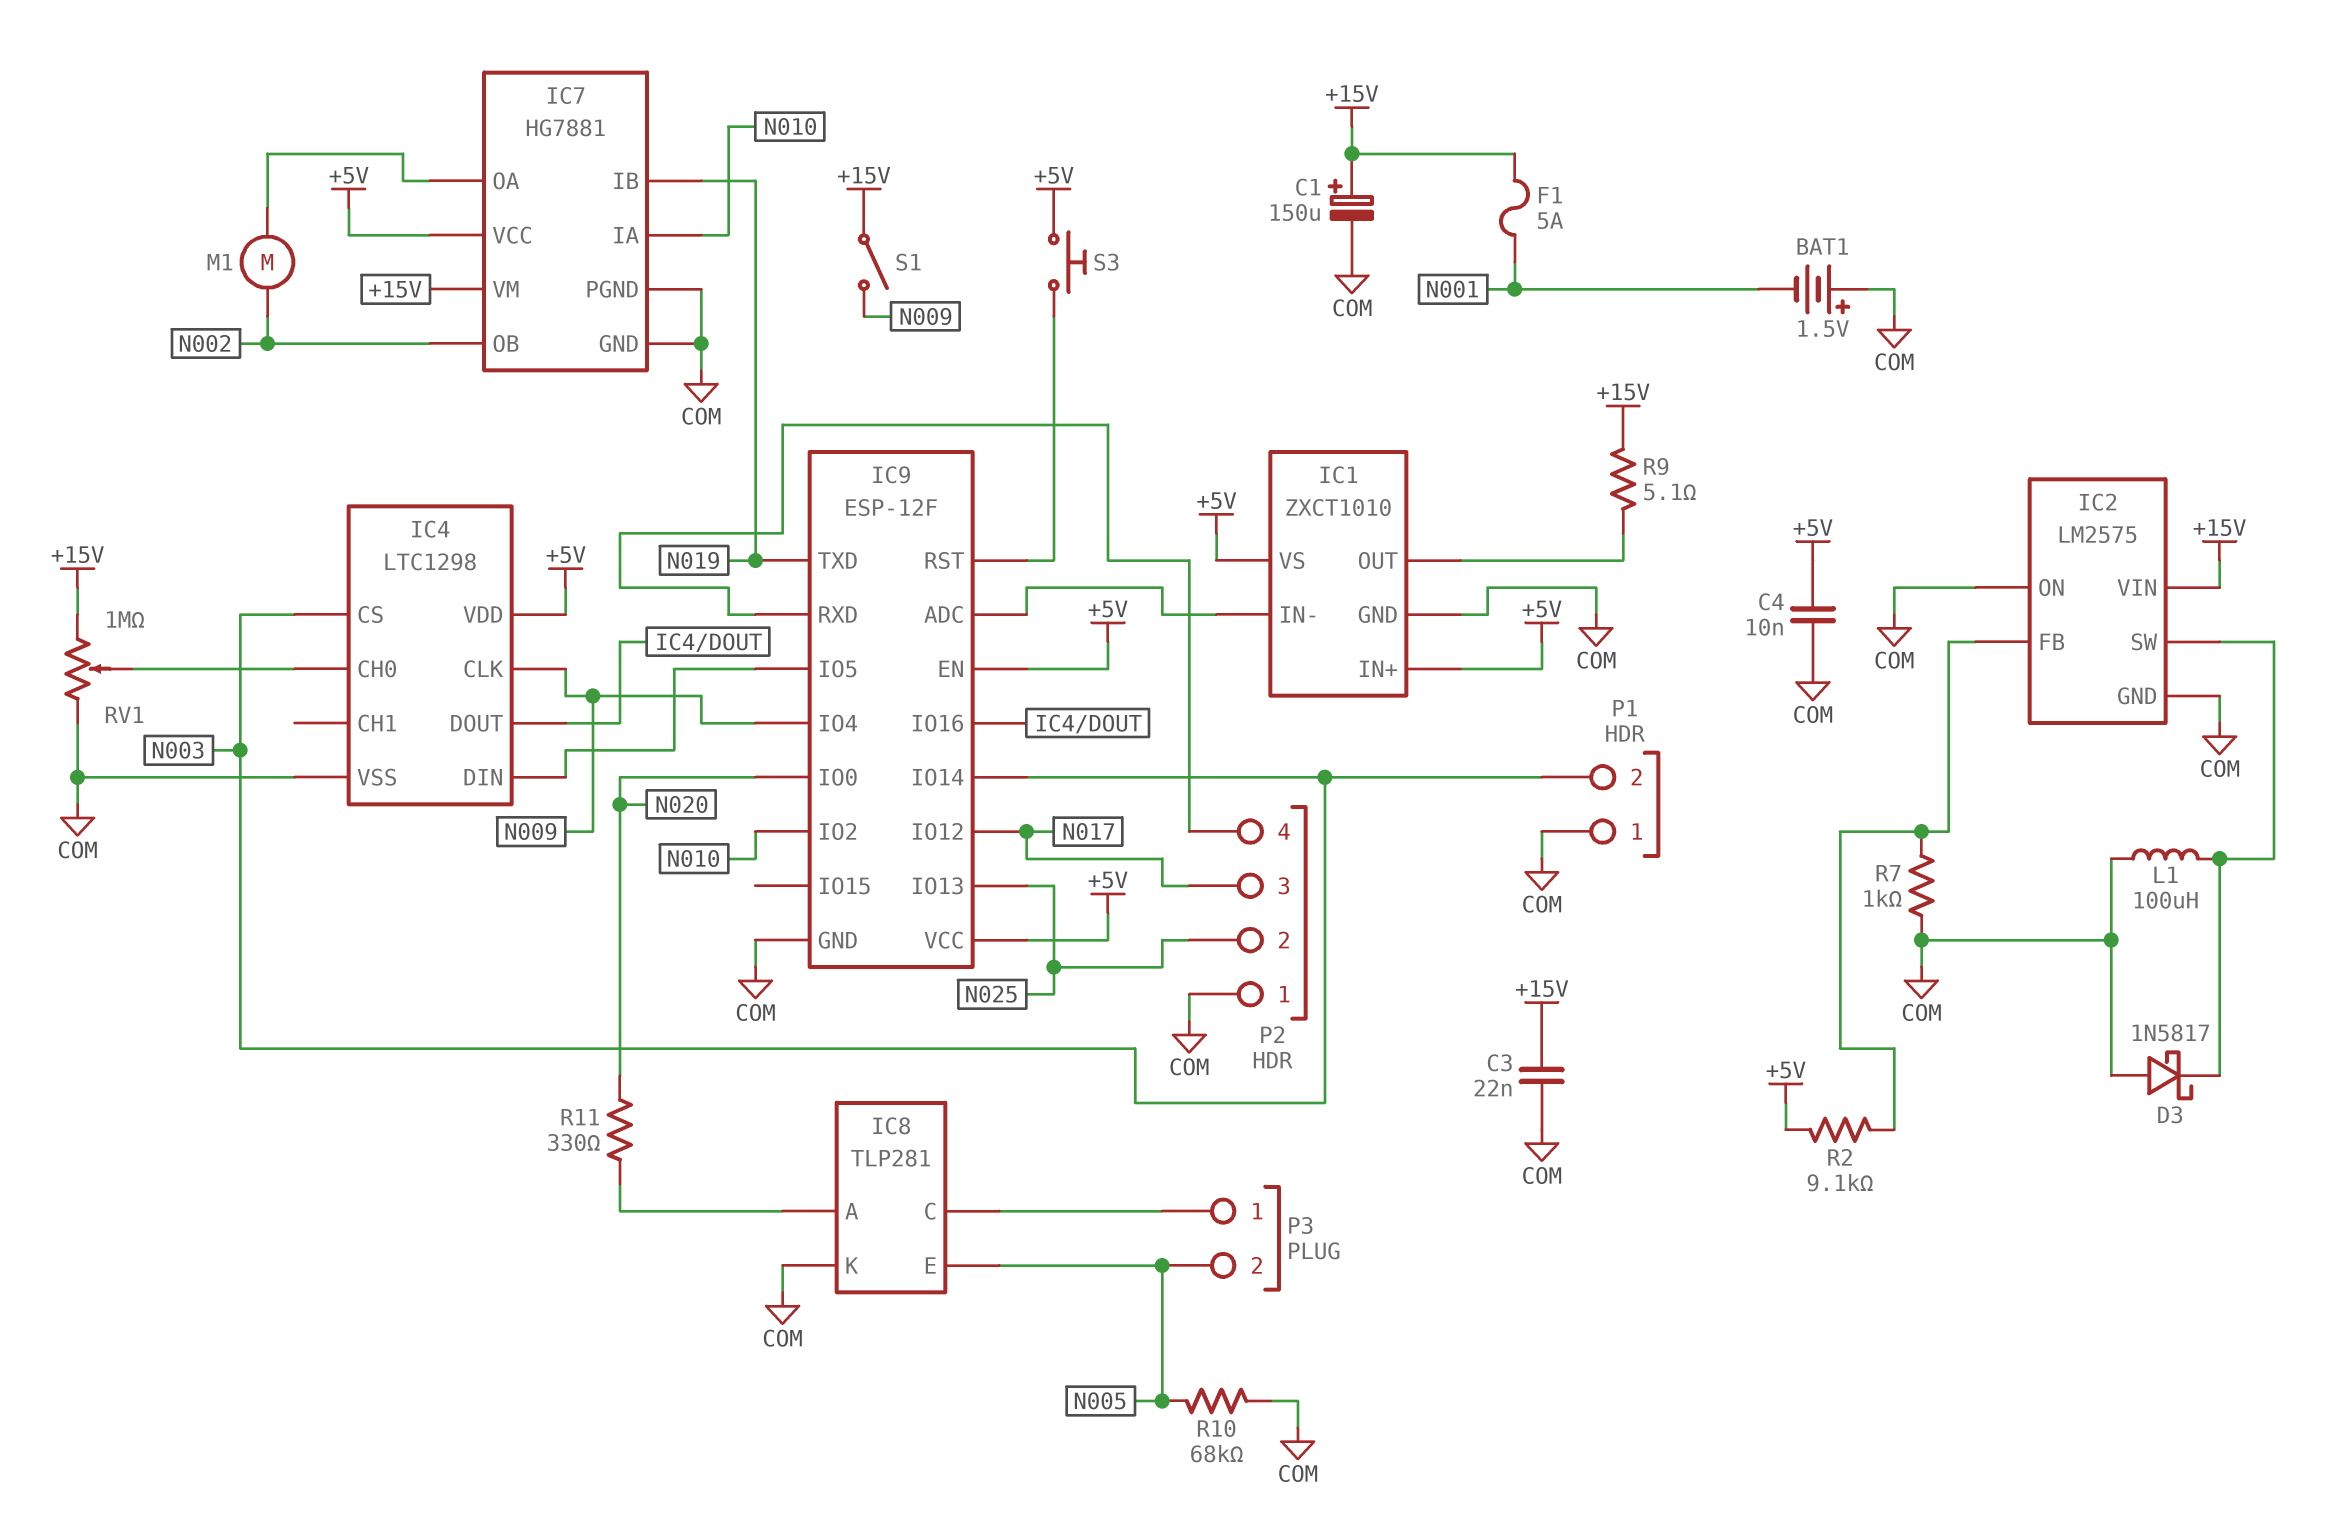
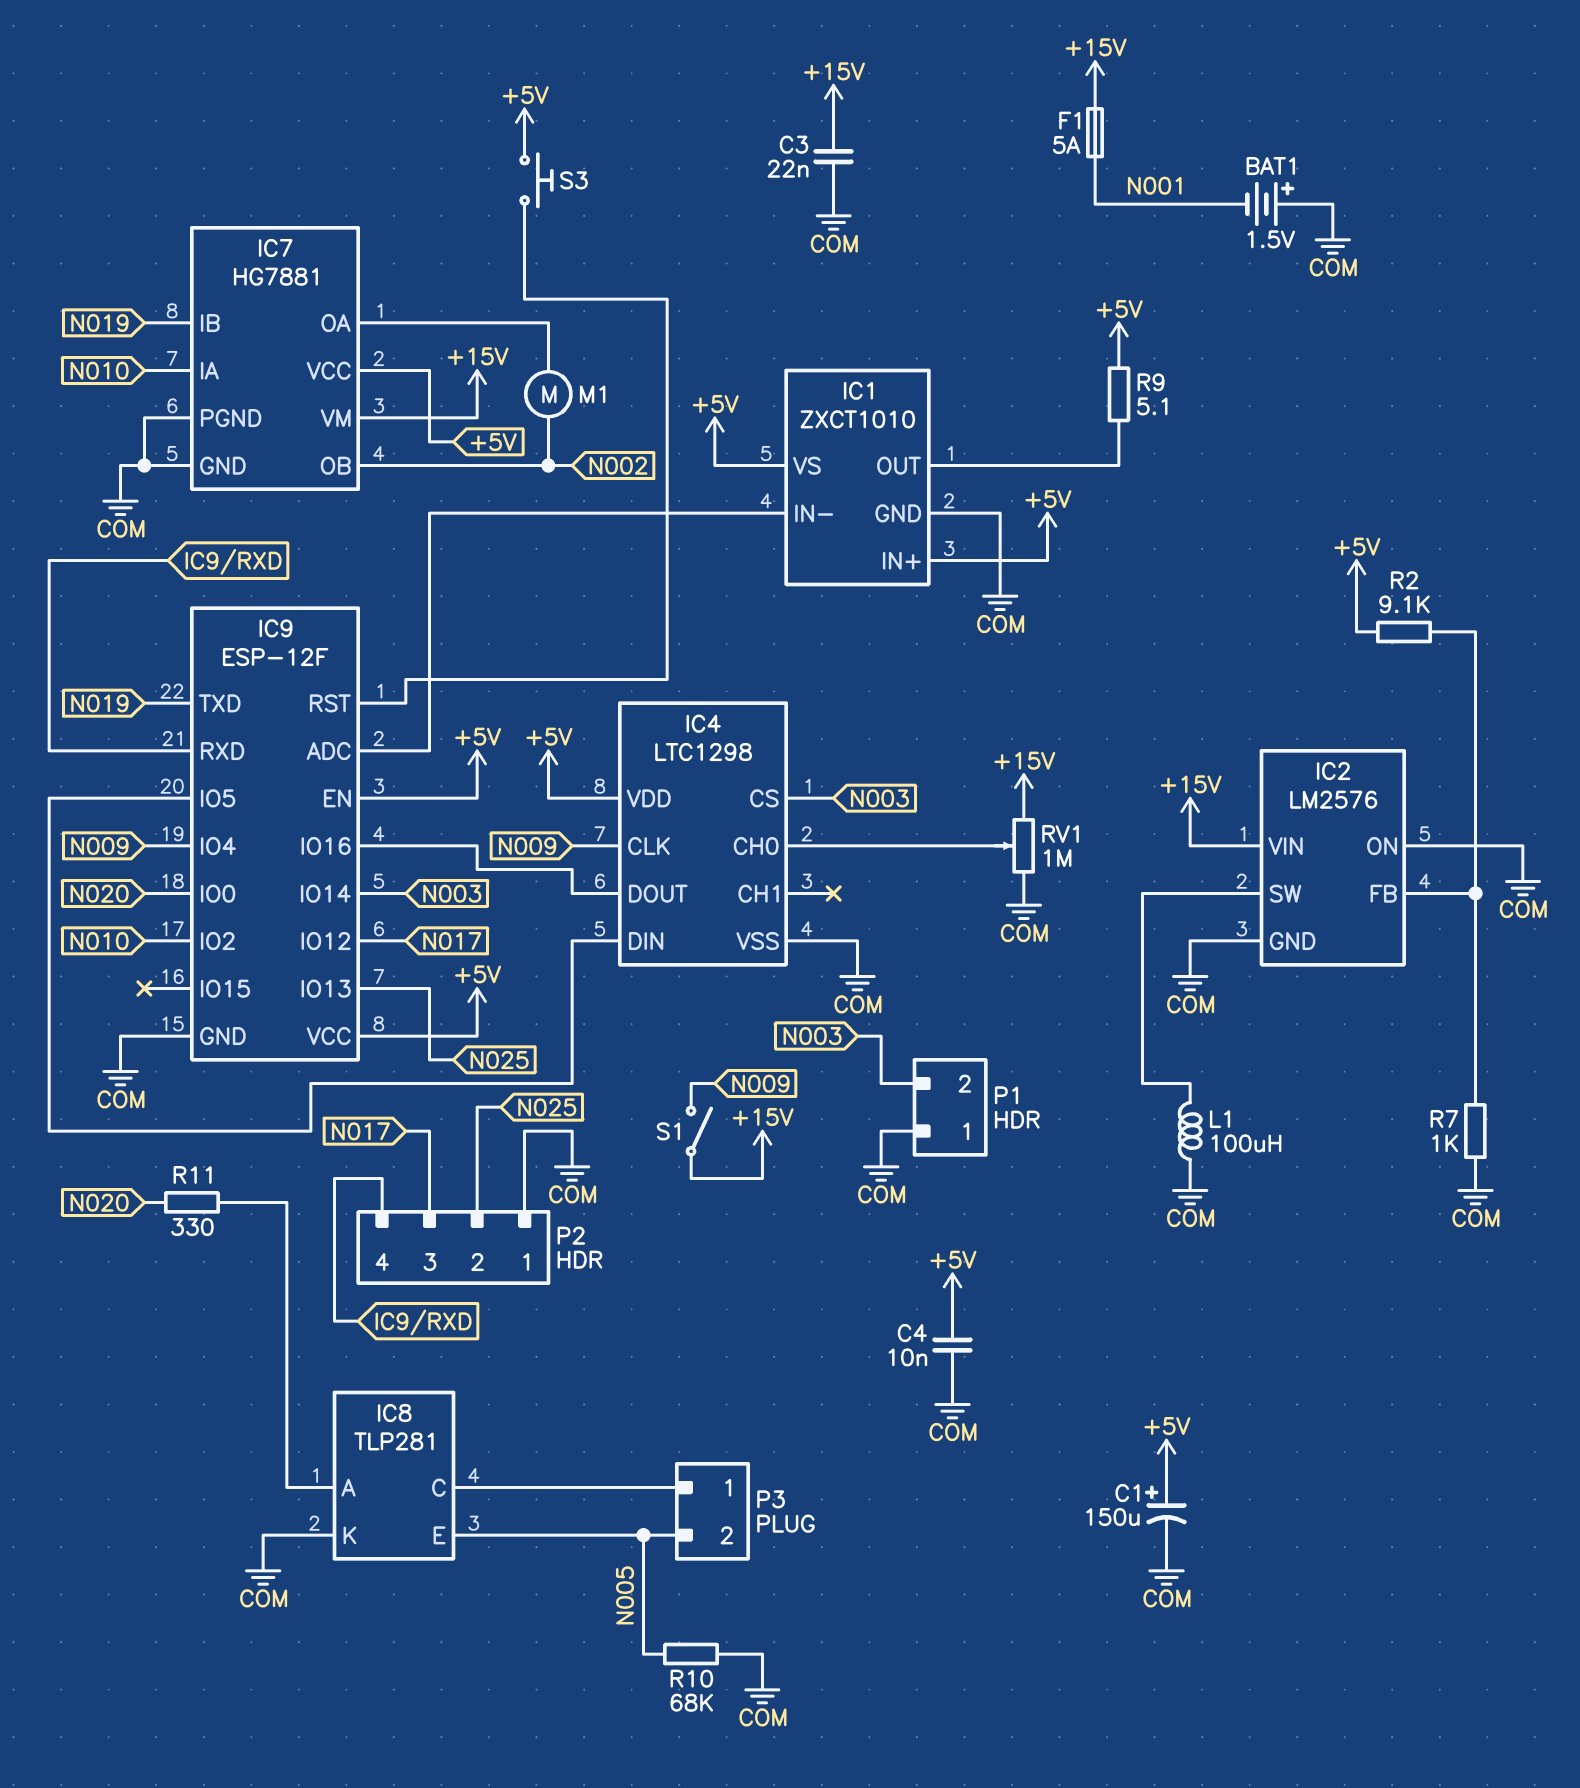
C1: 150uF (plus +15V, minus COM) -> 150uF (plus +5V, minus COM)
D3: schottky 1N5817 (A COM, K IC2/SW) -> none
IC2: LM2575 -> LM2576
R9: 5.1 (+15V, IC1/OUT) -> 5.1 (+5V, IC1/OUT)

